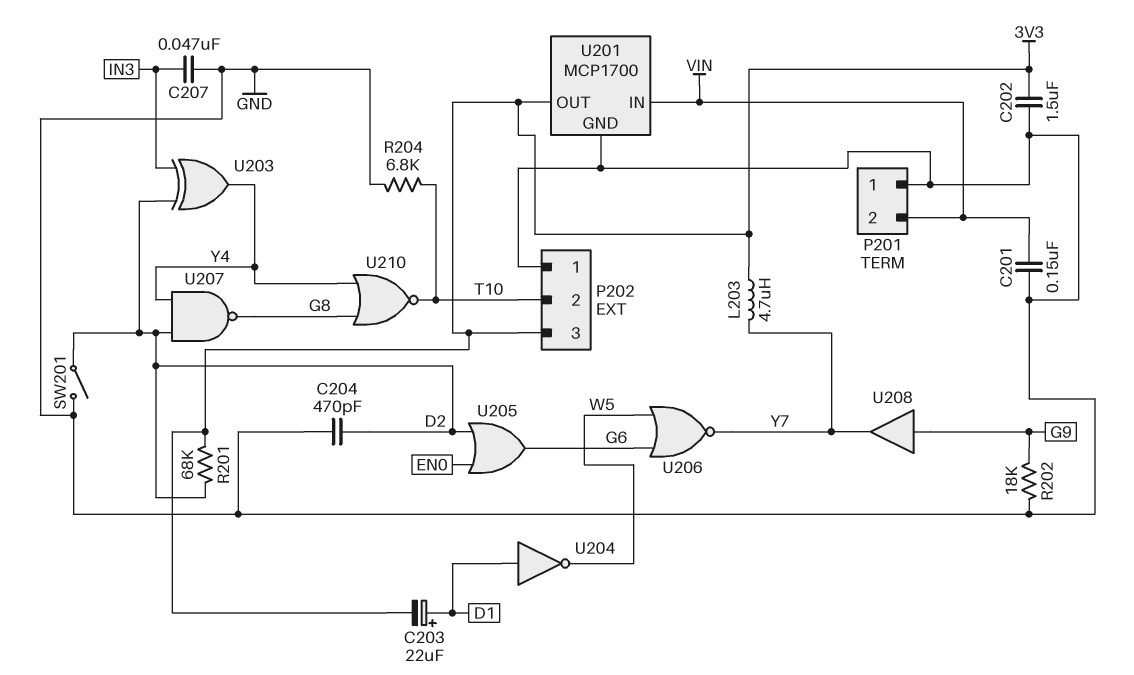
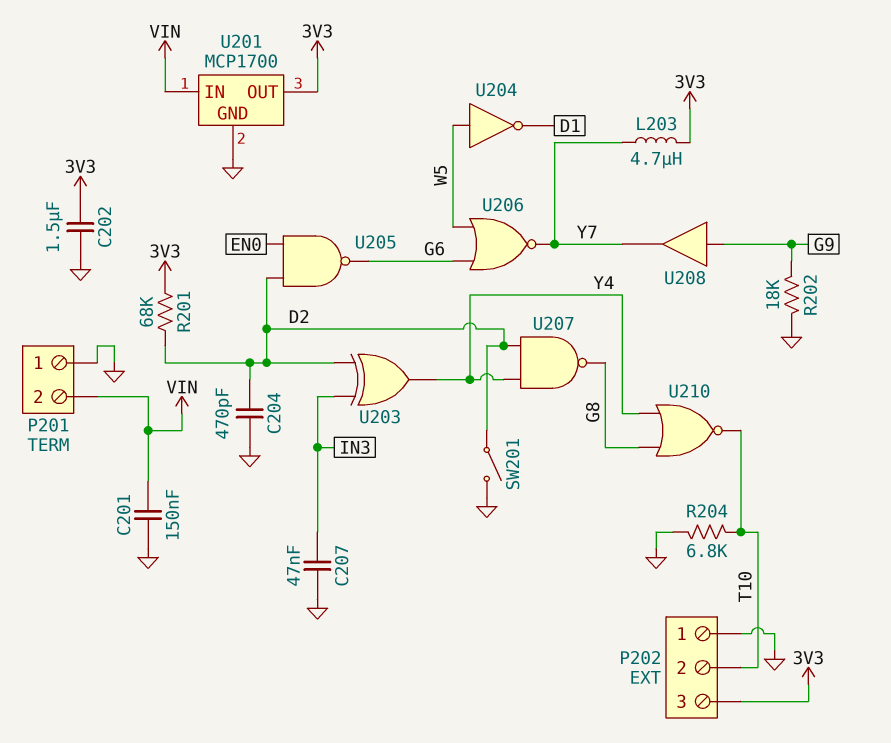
C203: 22uF (plus D1, minus 3V3) -> none
U204: NOT (in D1, out W5) -> NOT (in W5, out D1)
U205: OR (in D2, in EN0, out G6) -> NAND (in D2, in EN0, out G6)

